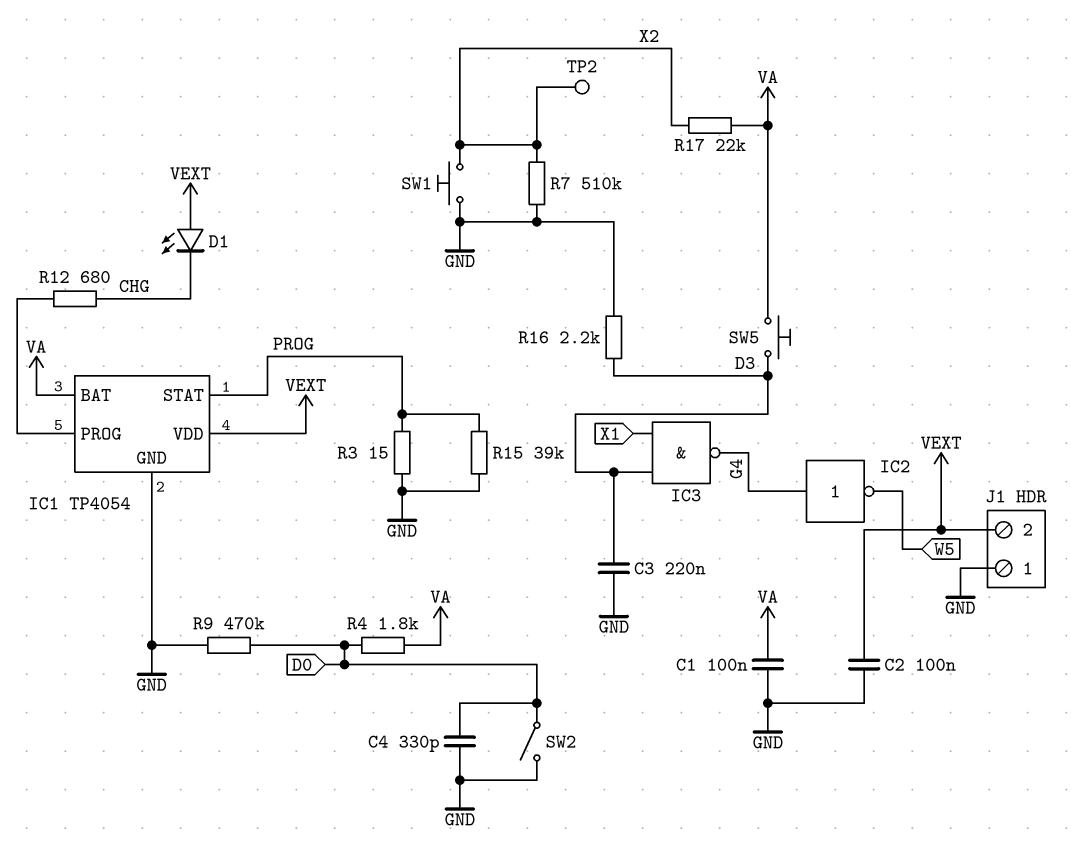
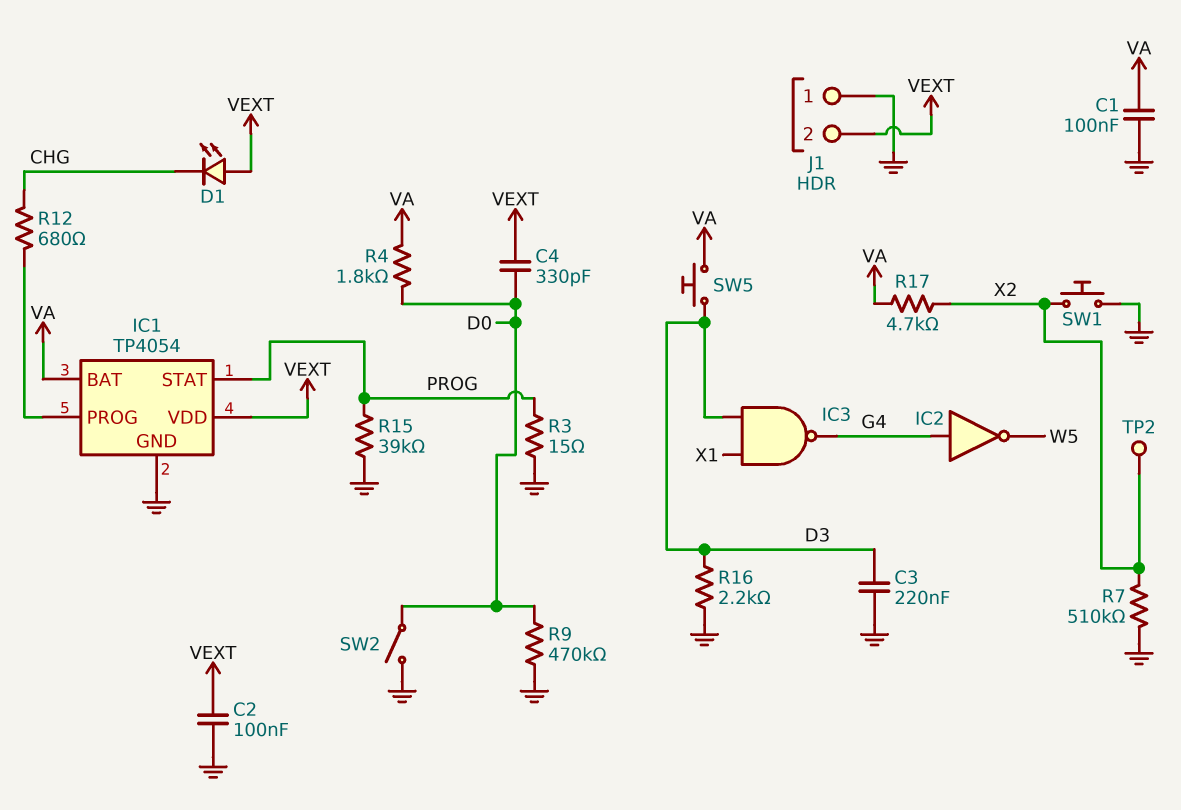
C4: 330pF (D0, GND) -> 330pF (D0, VEXT)
R17: 22k (VA, X2) -> 4.7k (VA, X2)

